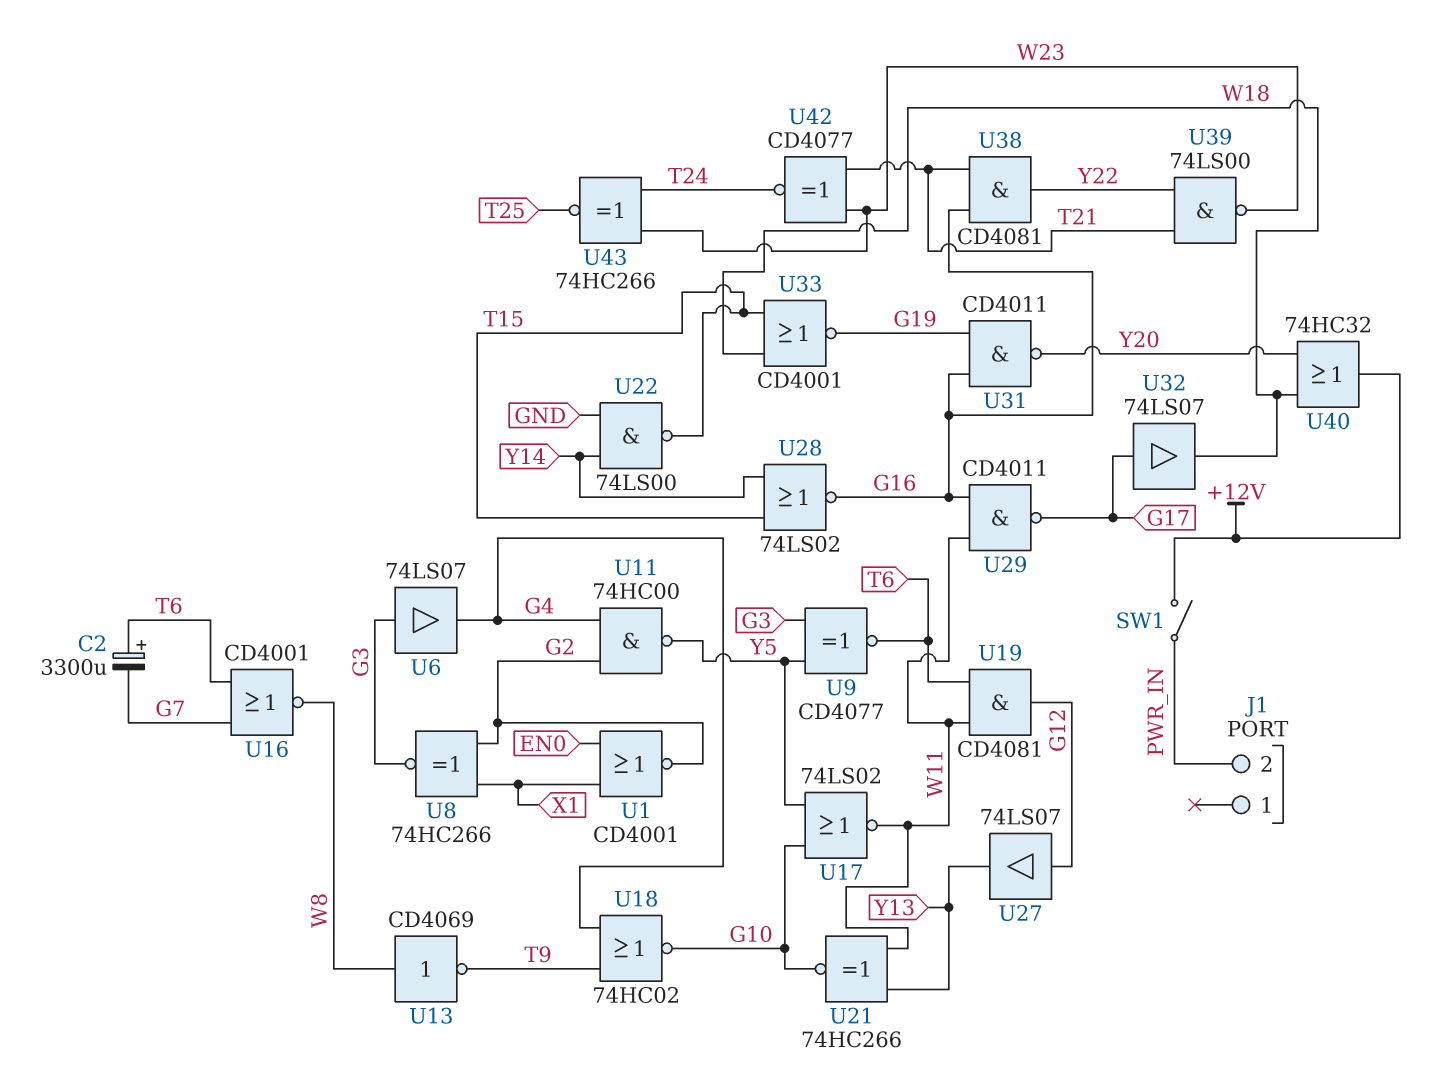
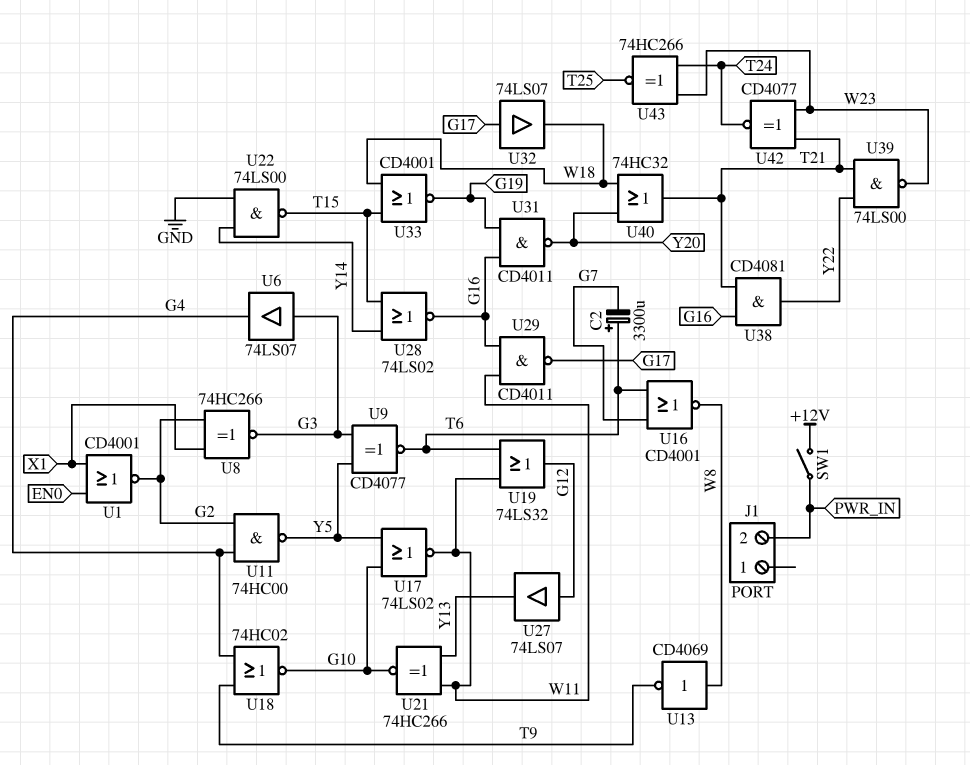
U19: AND CD4081 (in T6, in W11, out G12) -> OR 74LS32 (in T6, in W11, out G12)
U40: OR 74HC32 (in W18, in Y20, out +12V) -> OR 74HC32 (in W18, in Y20, out T21)

